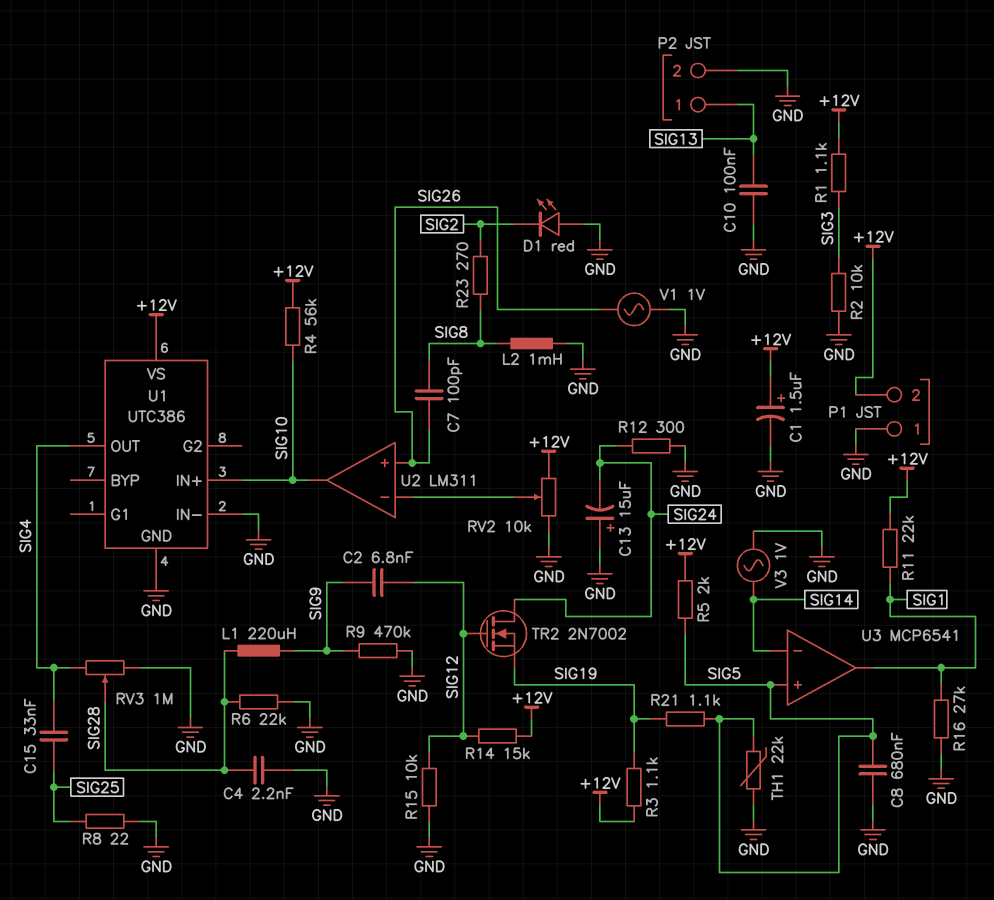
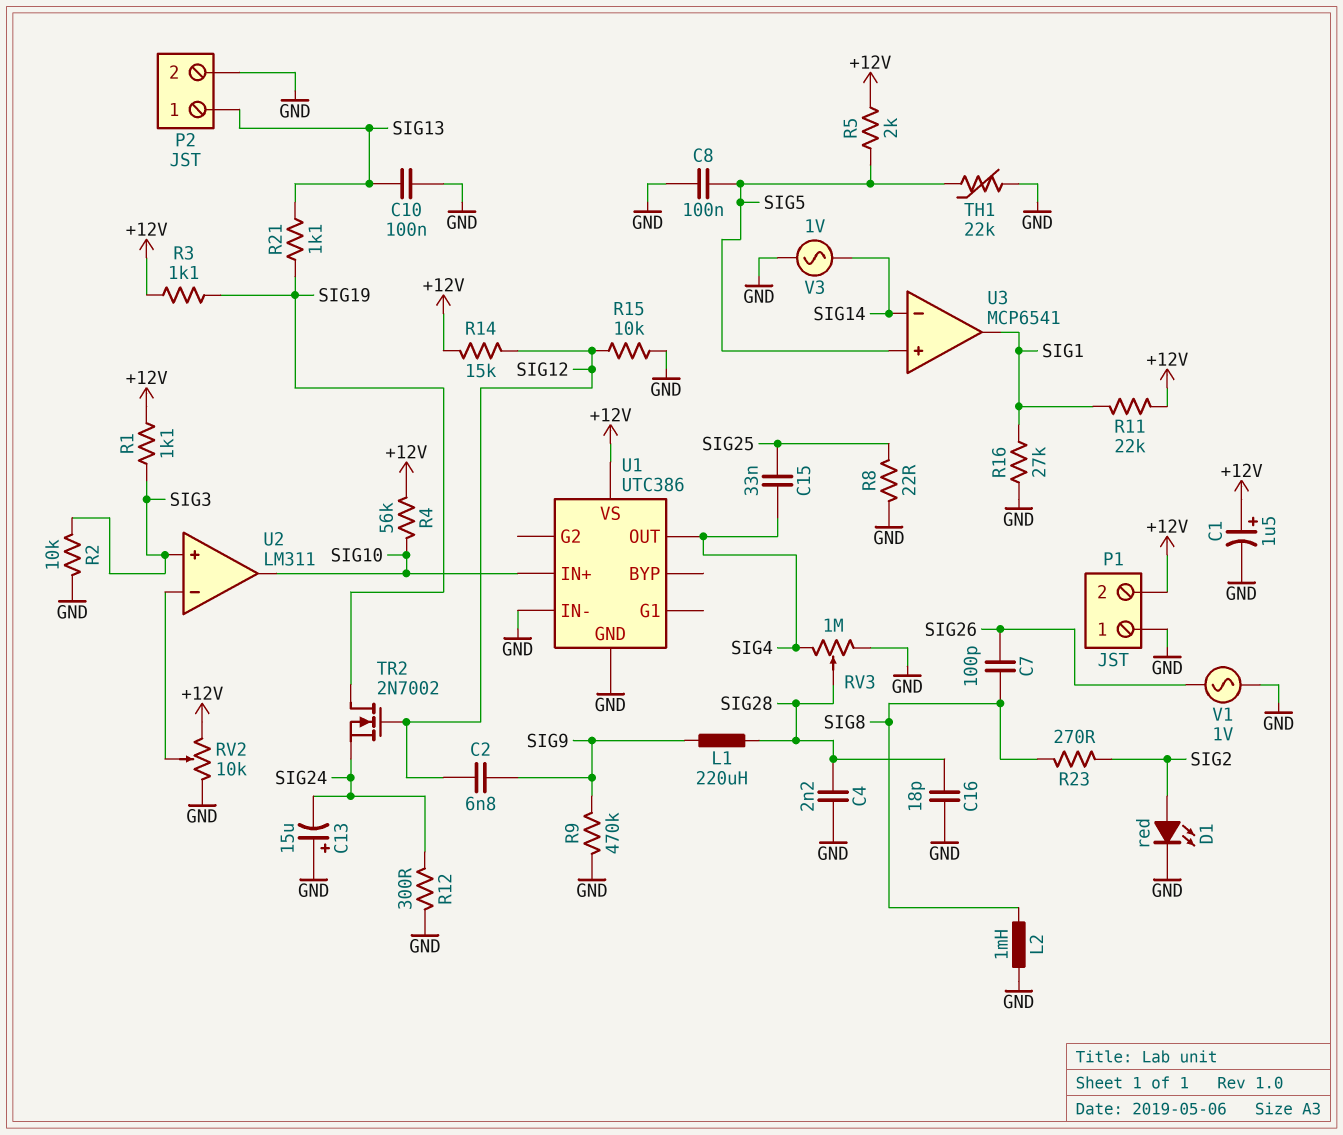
C8: 680nF (GND, SIG5) -> 100nF (GND, SIG5)
C16: none -> 18pF (GND, SIG28)
D1: LED red (A GND, K SIG2) -> LED red (A SIG2, K GND)
R6: 22k (GND, SIG28) -> none
R21: 1.1k (SIG5, SIG19) -> 1.1k (SIG13, SIG19)
TR2: NMOS 2N7002 (G SIG12, D SIG24, S SIG19) -> NMOS 2N7002 (G SIG12, D SIG19, S SIG24)
U2 pin in+: SIG26 -> SIG3

